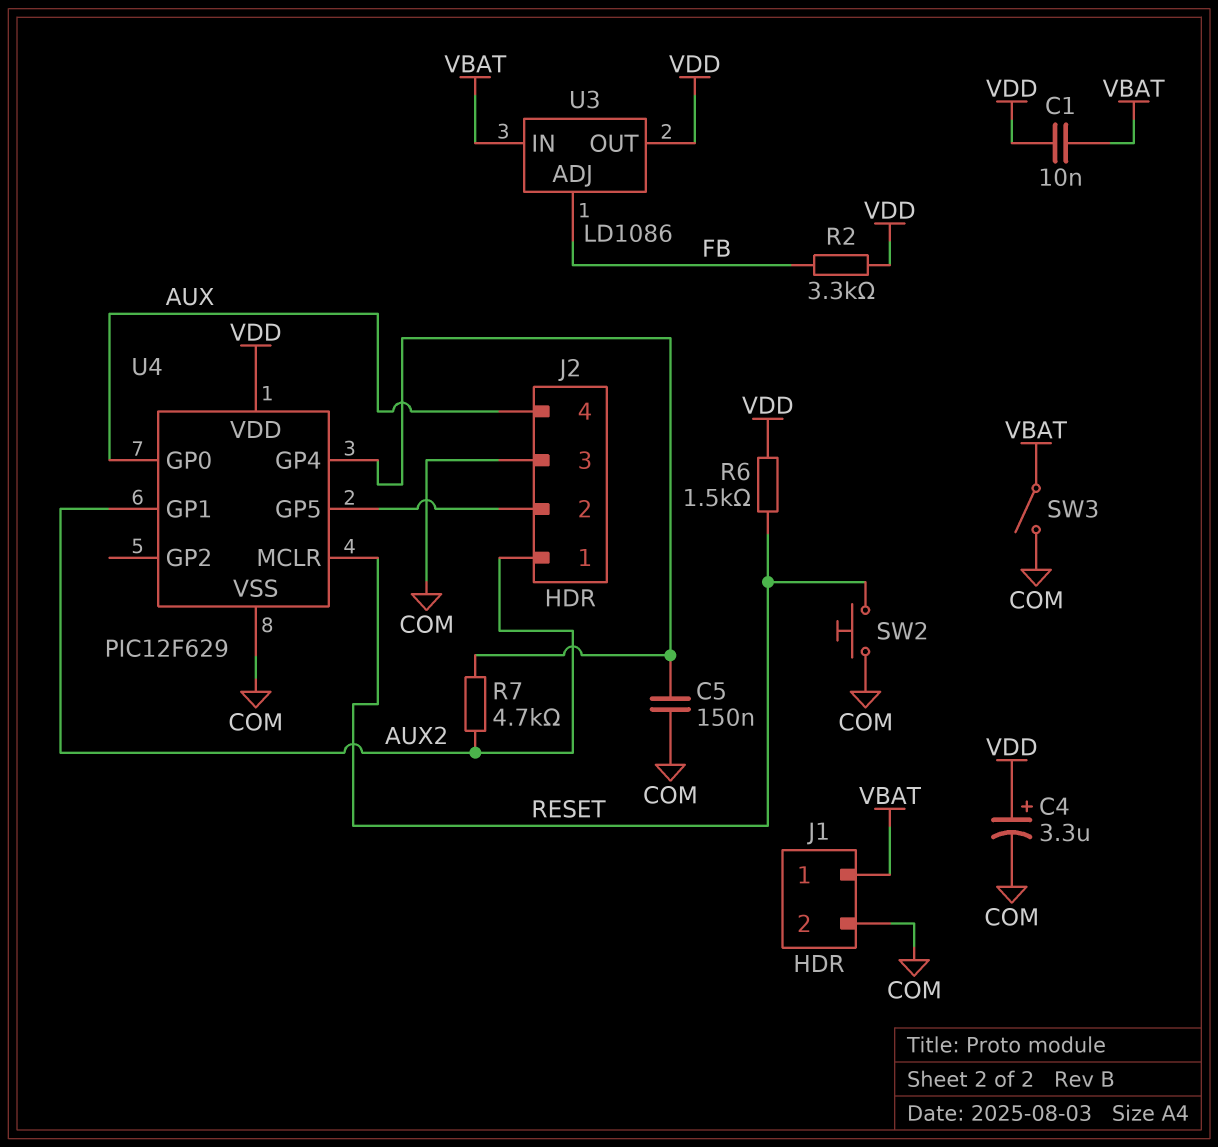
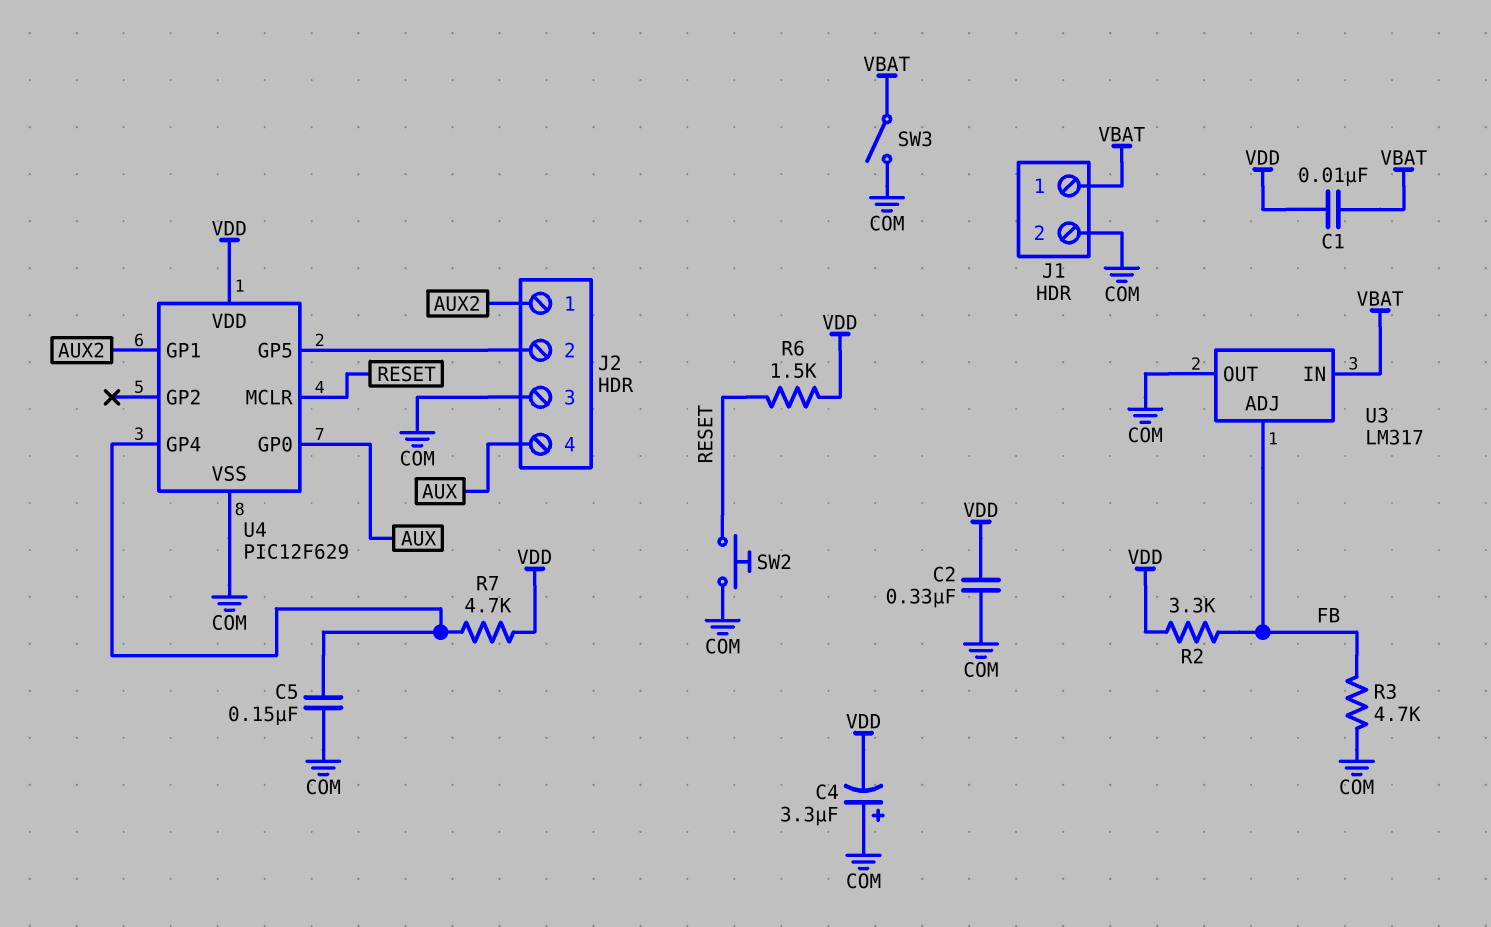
C2: none -> 330nF (COM, VDD)
C4: 3.3uF (plus VDD, minus COM) -> 3.3uF (plus COM, minus VDD)
R3: none -> 4.7k (COM, FB)
R7: 4.7k (AUX2, U4/GP4) -> 4.7k (U4/GP4, VDD)
U3: LD1086 -> LM317
U3 pin OUT: VDD -> COM

